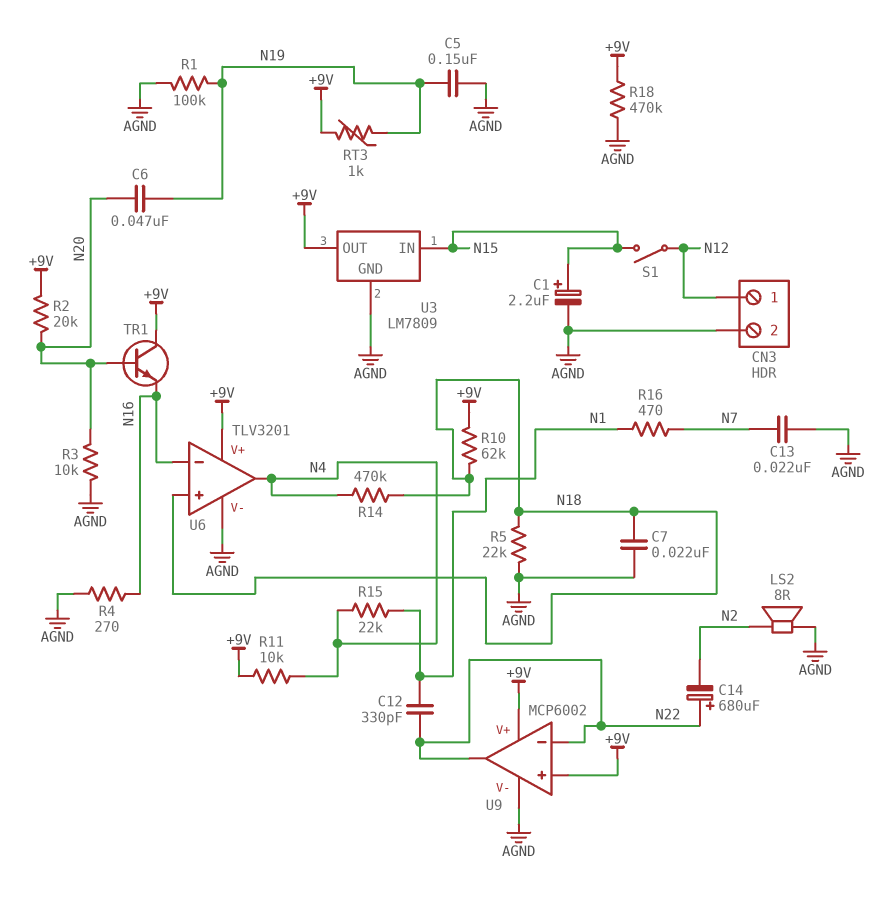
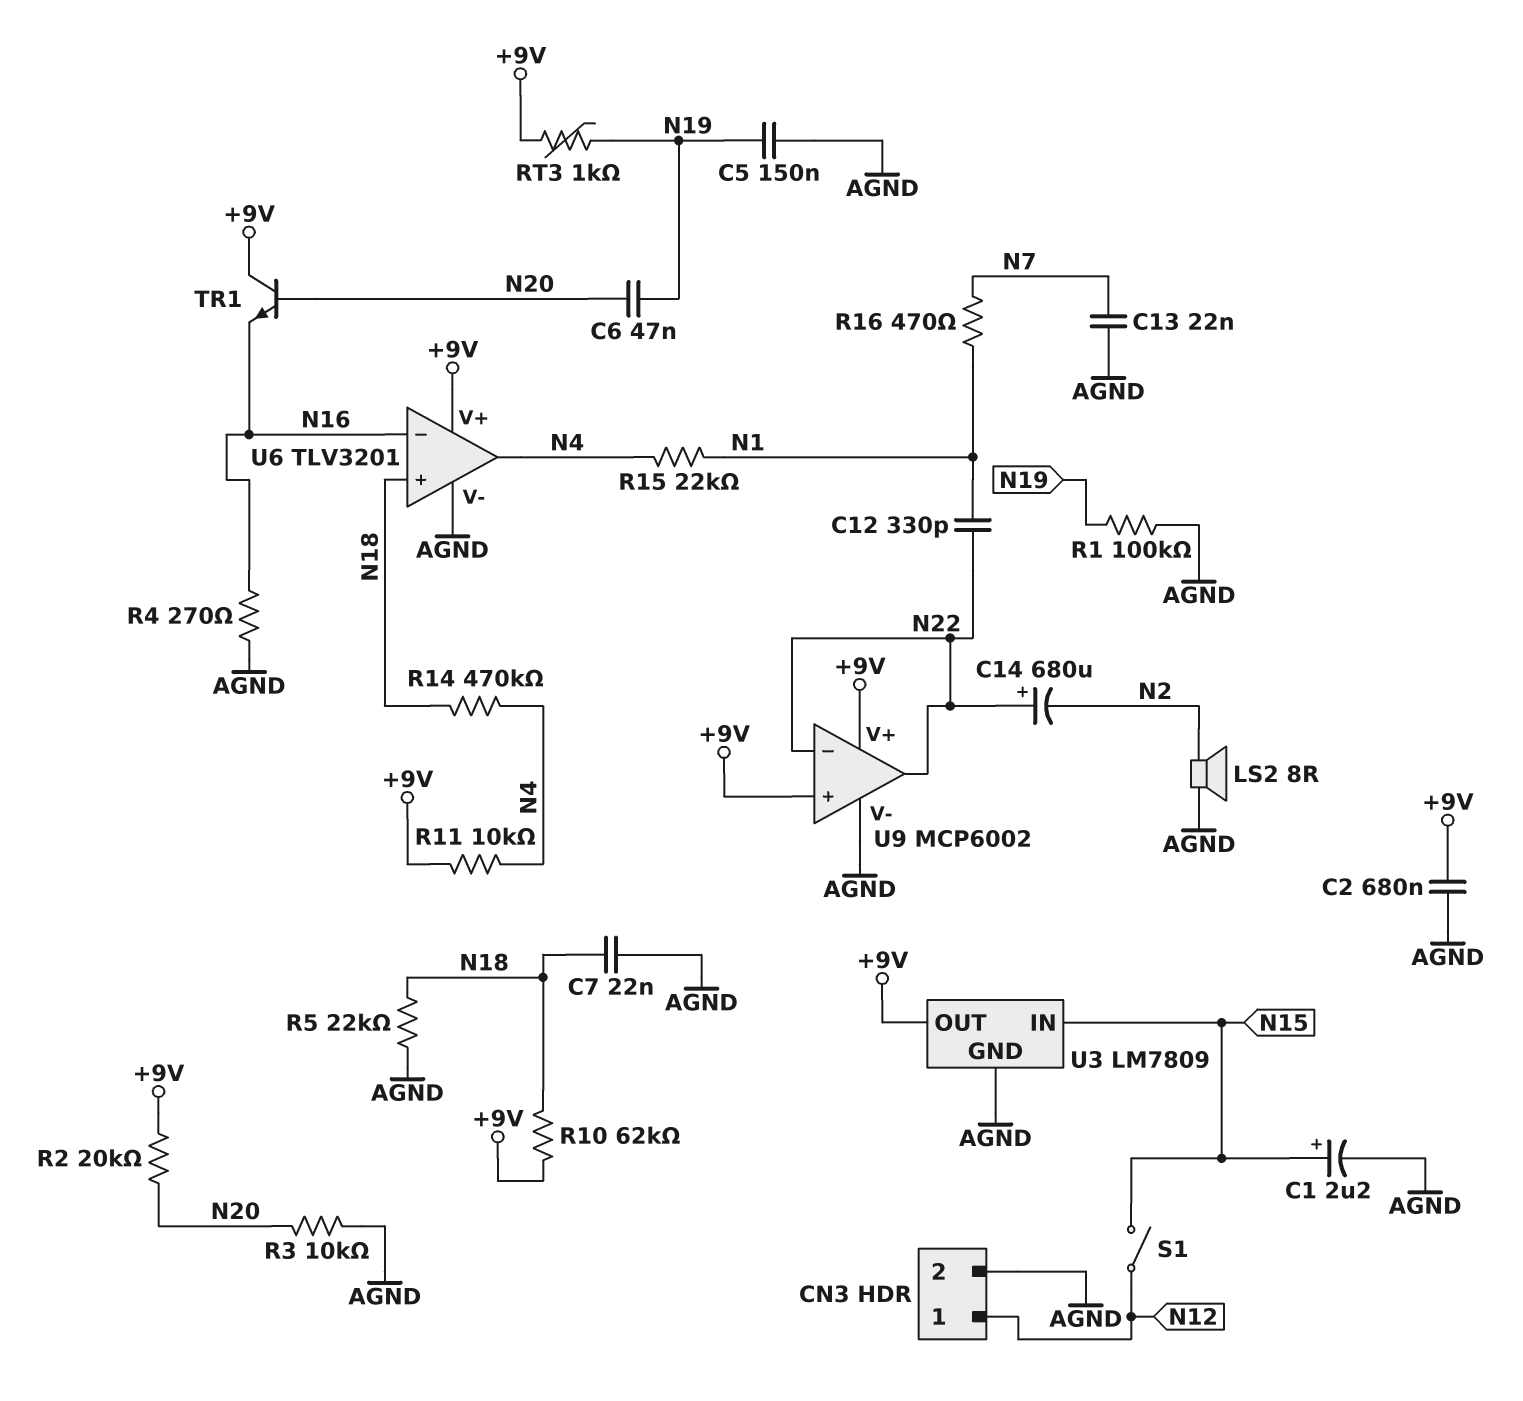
C2: none -> 680nF (+9V, AGND)
R18: 470k (+9V, AGND) -> none

